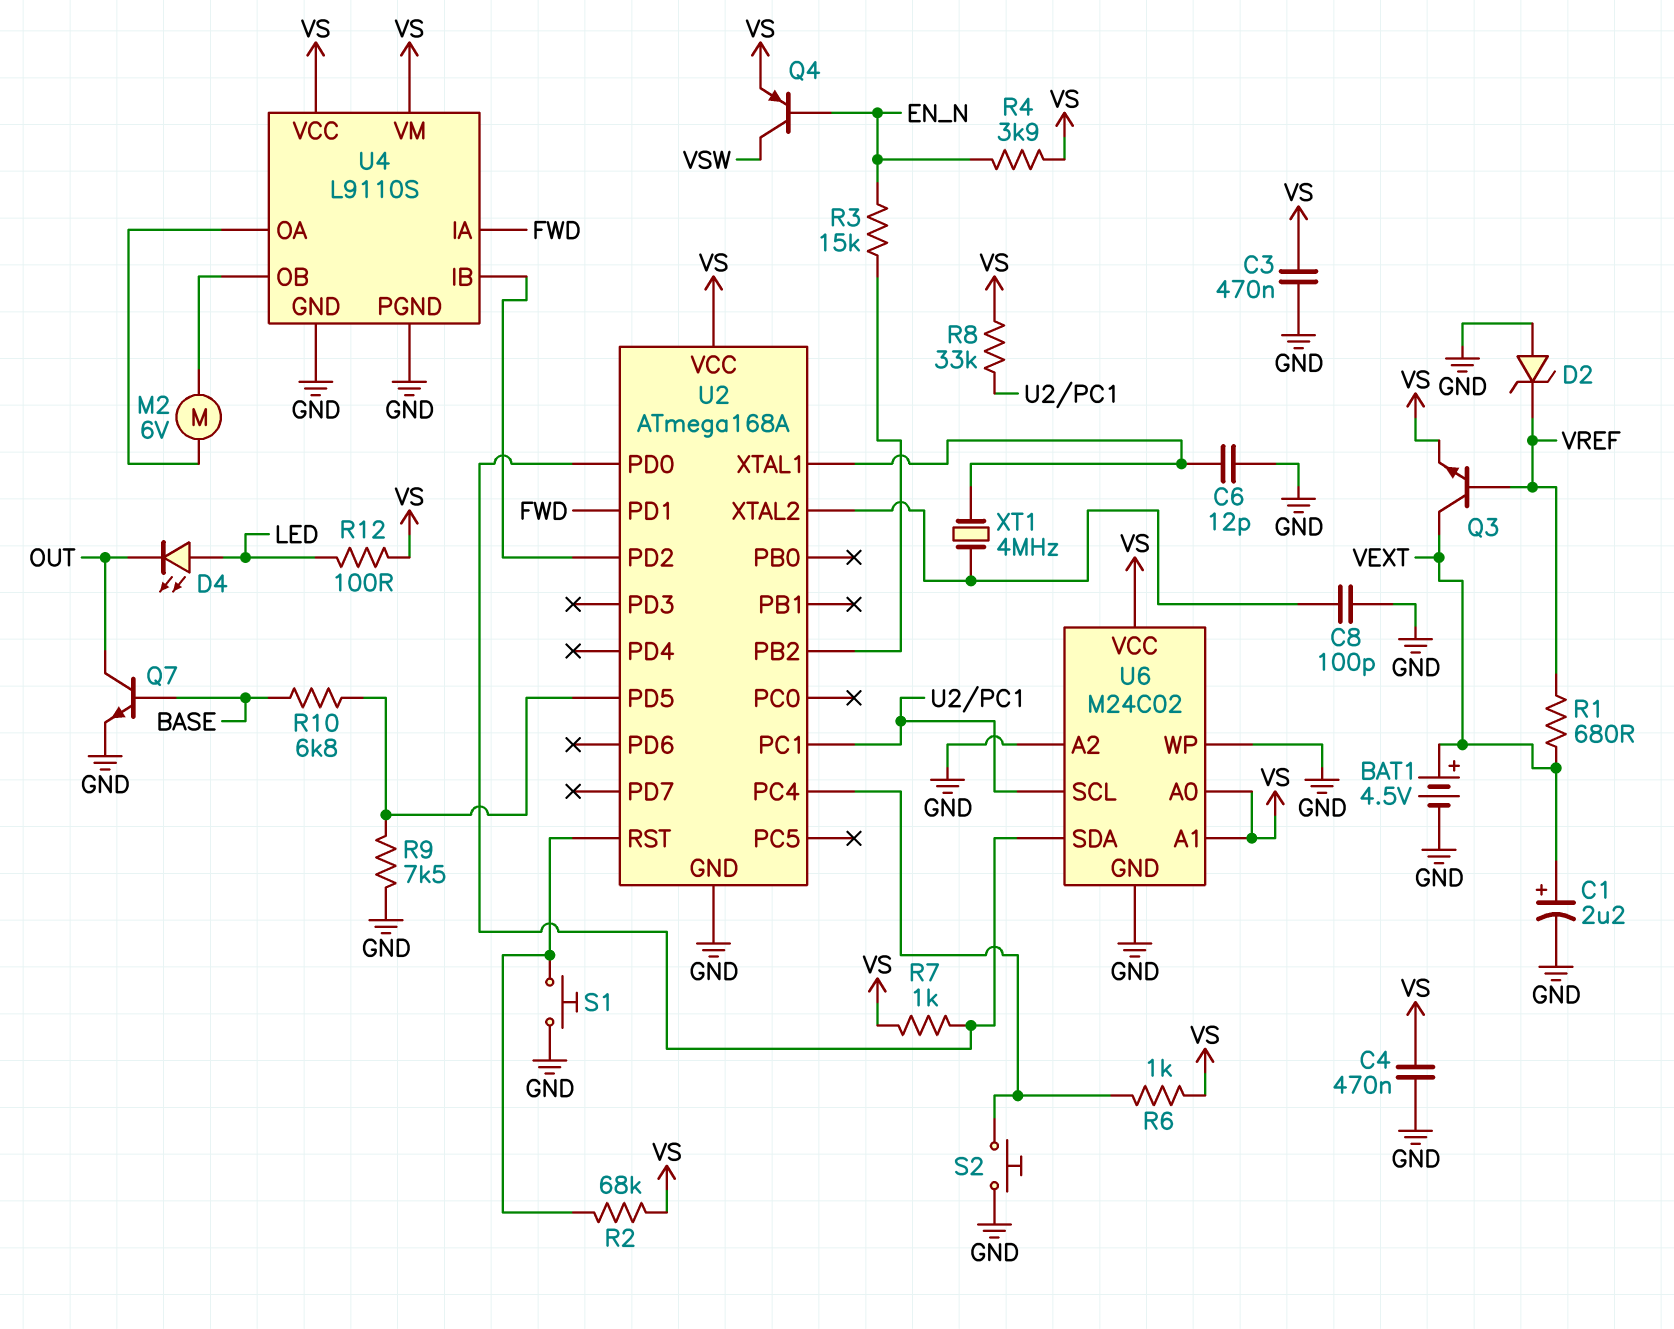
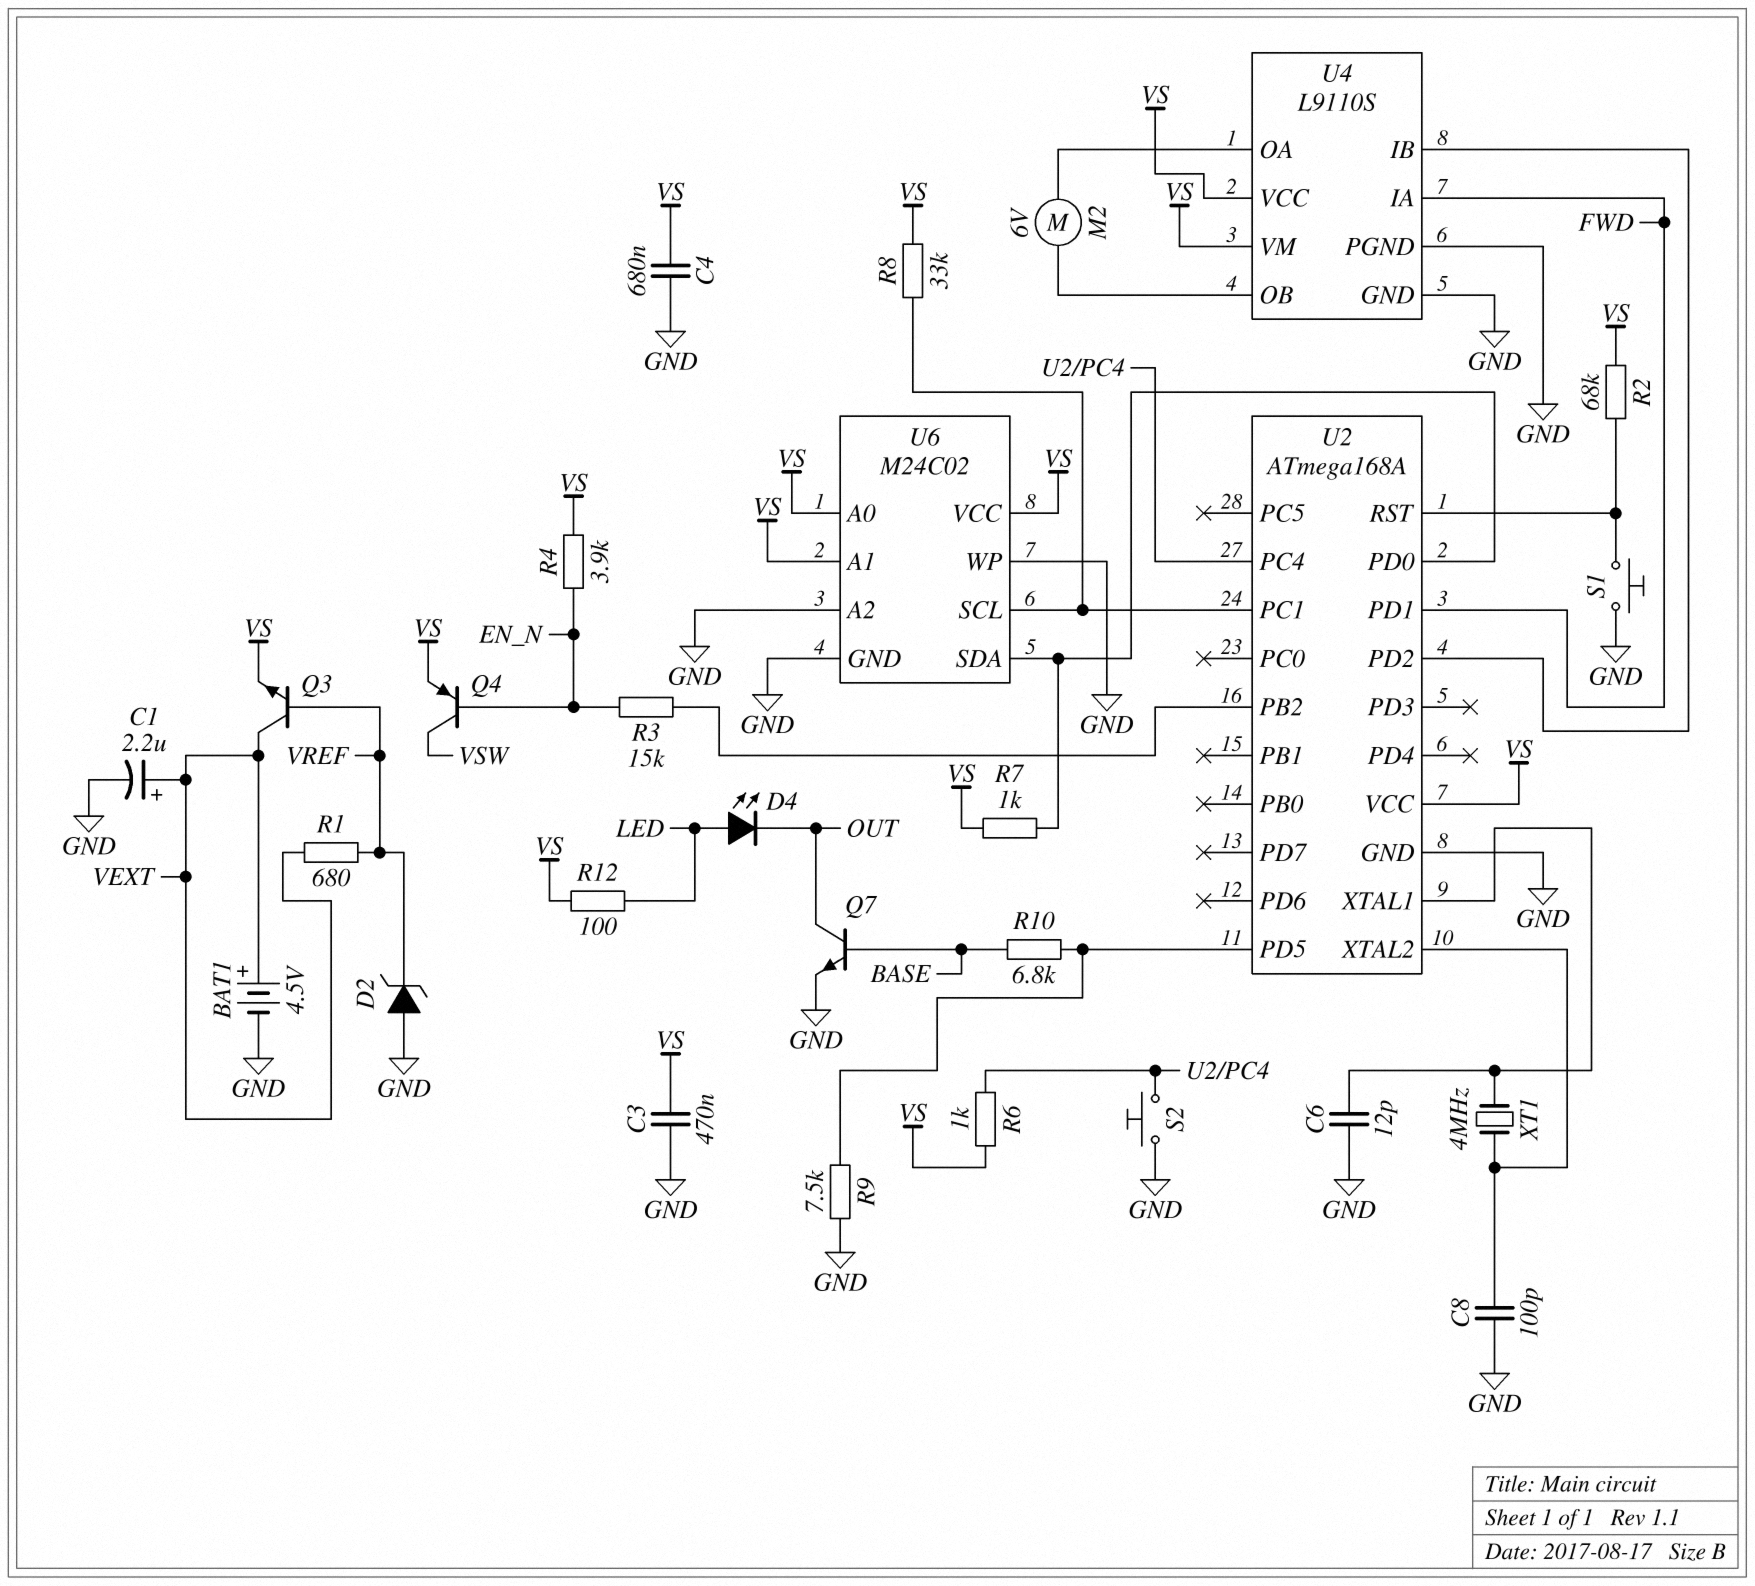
C4: 470nF (GND, VS) -> 680nF (GND, VS)

